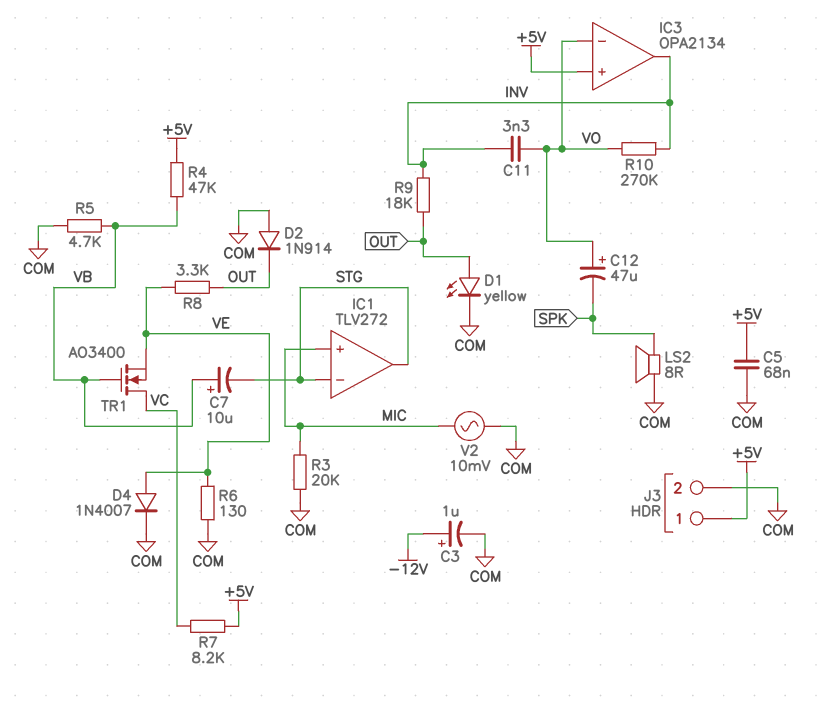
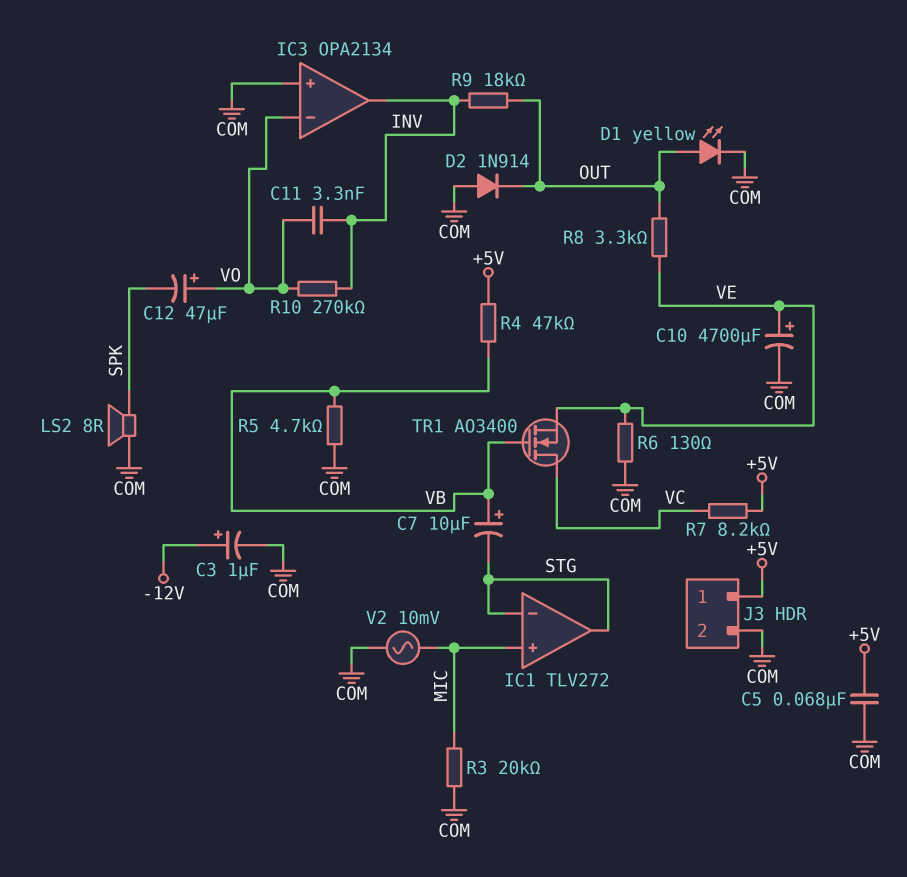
C10: none -> 4700uF (plus VE, minus COM)
D4: diode 1N4007 (A VE, K COM) -> none
IC3 pin in+: +5V -> COM

